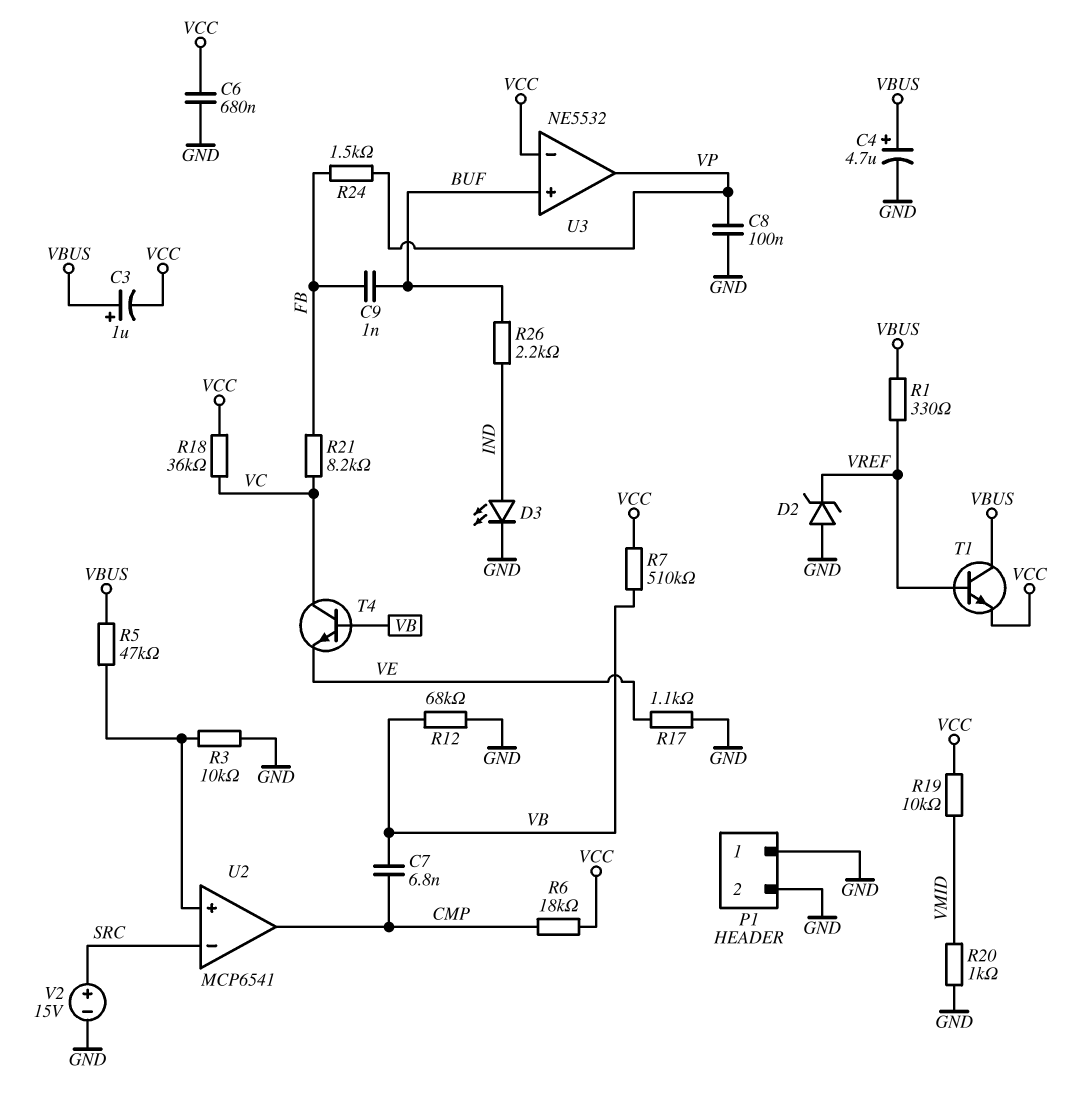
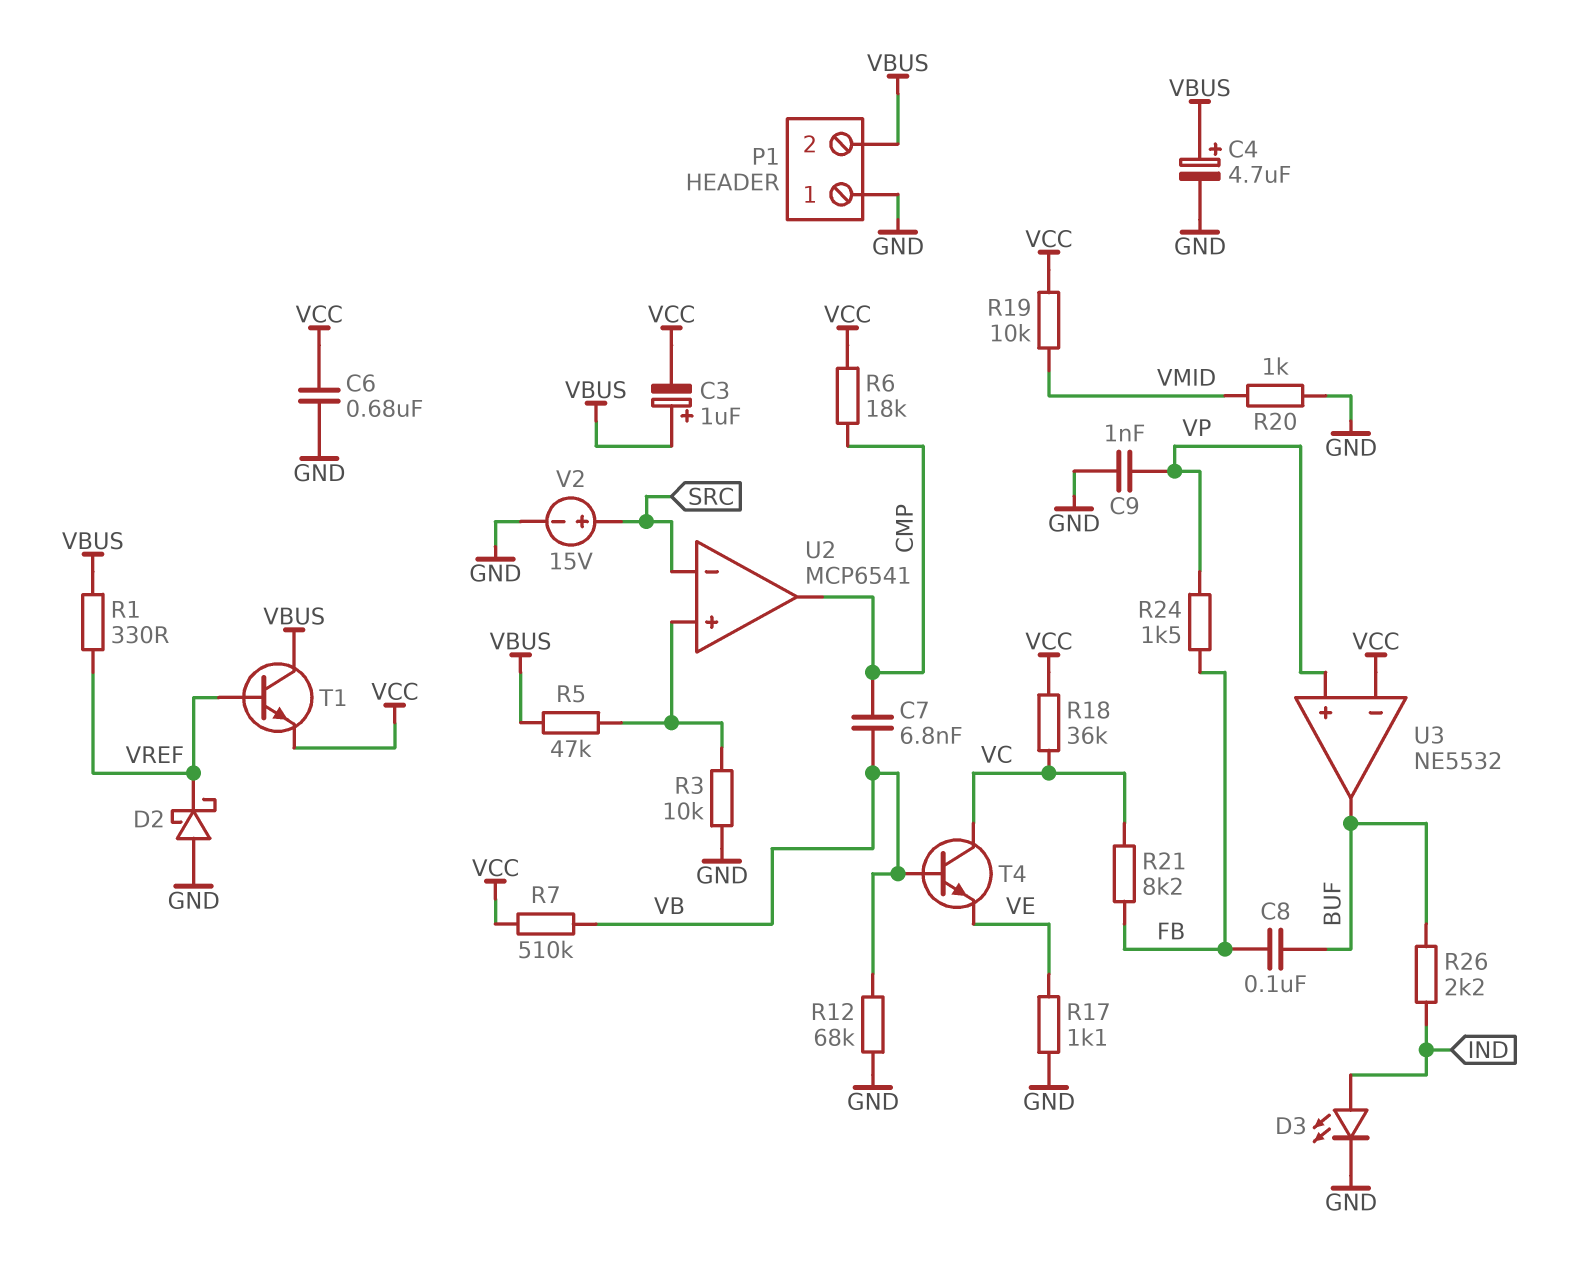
C8: 100nF (GND, VP) -> 100nF (BUF, FB)
C9: 1nF (BUF, FB) -> 1nF (GND, VP)
D2: zener (A GND, K VREF) -> schottky (A GND, K VREF)
P1 pin 2: GND -> VBUS
U3 pin in+: BUF -> VP
U3 pin out: VP -> BUF

